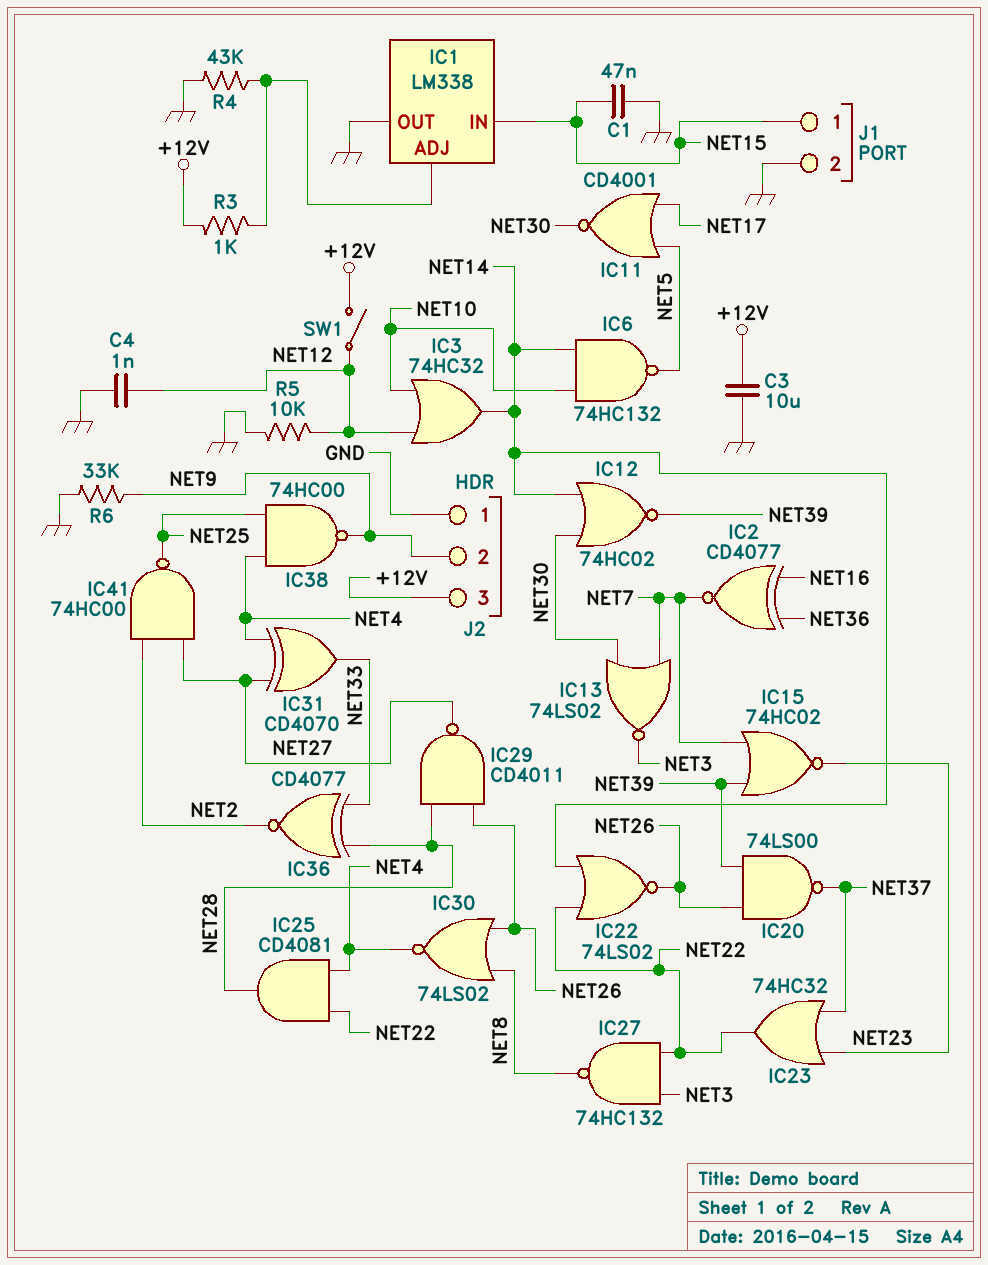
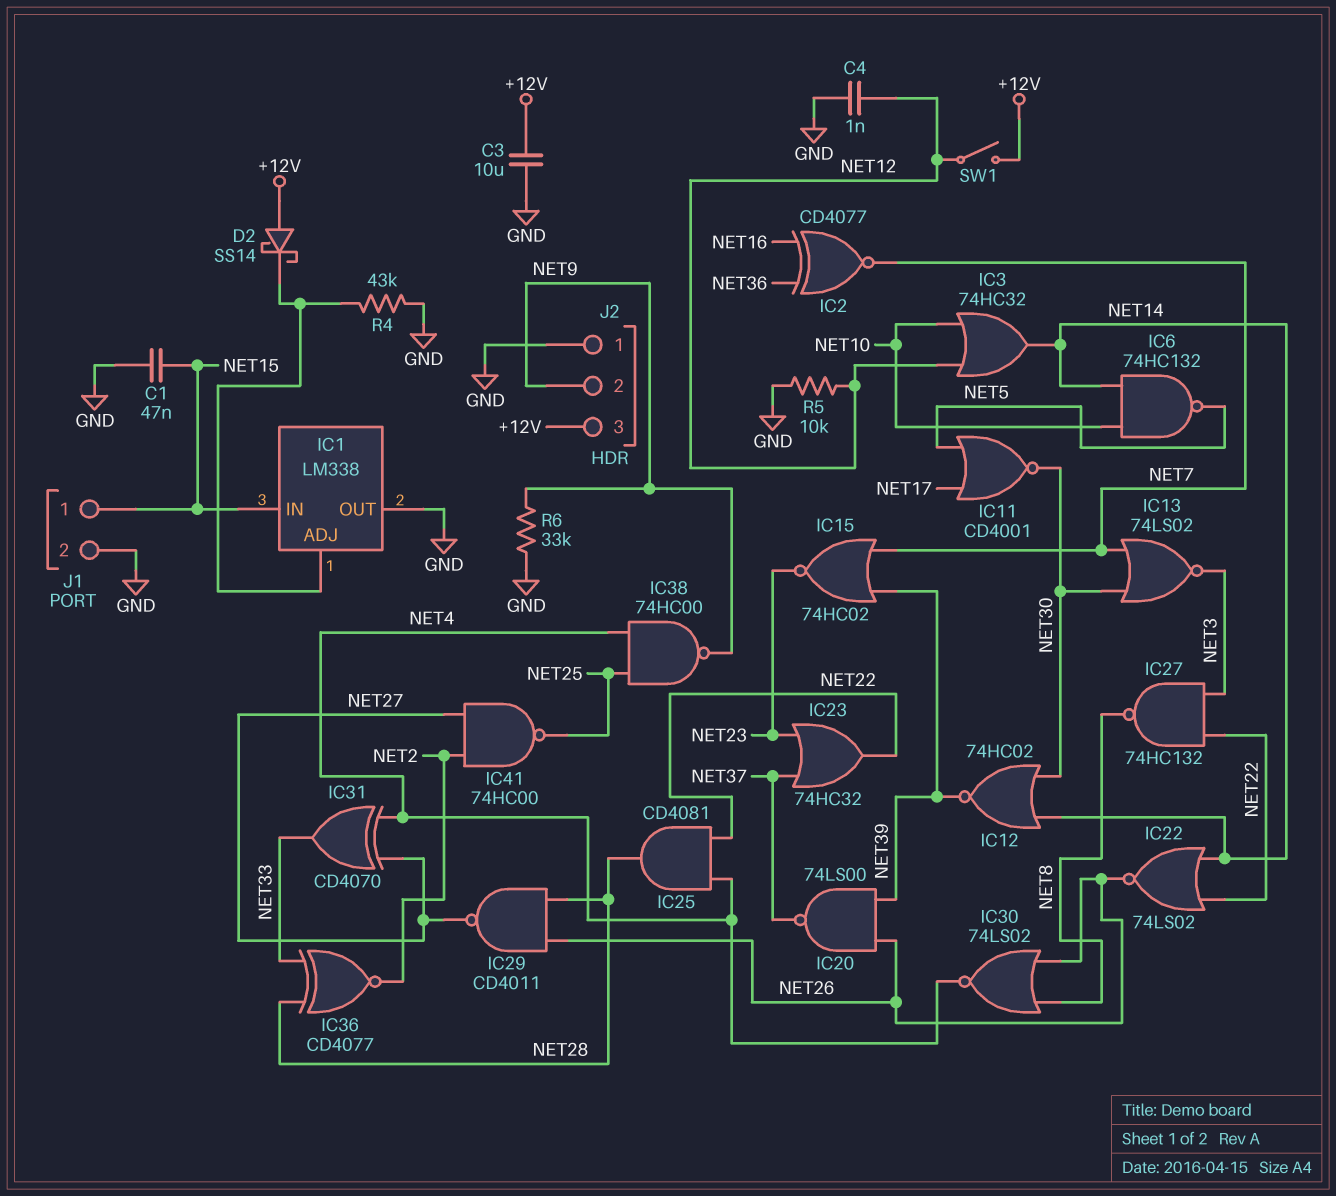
D2: none -> schottky SS14 (A +12V, K IC1/ADJ)
R3: 1k (+12V, IC1/ADJ) -> none

